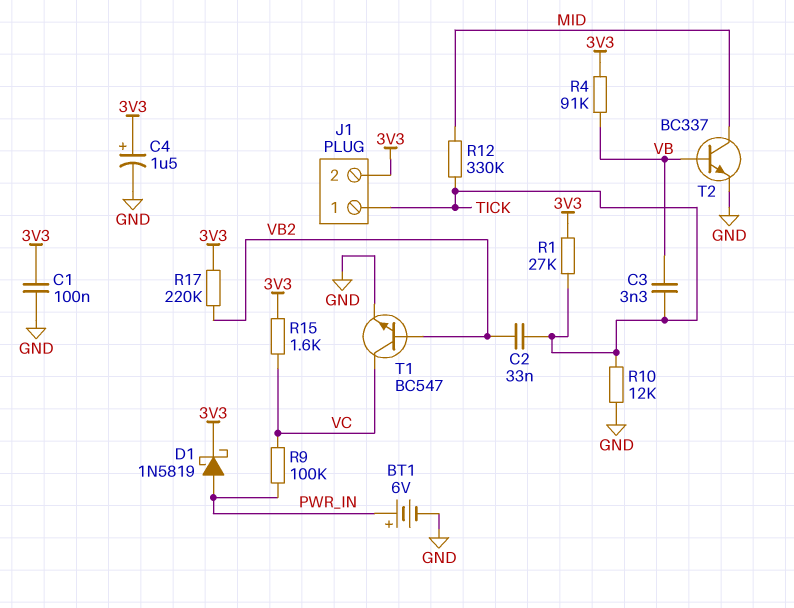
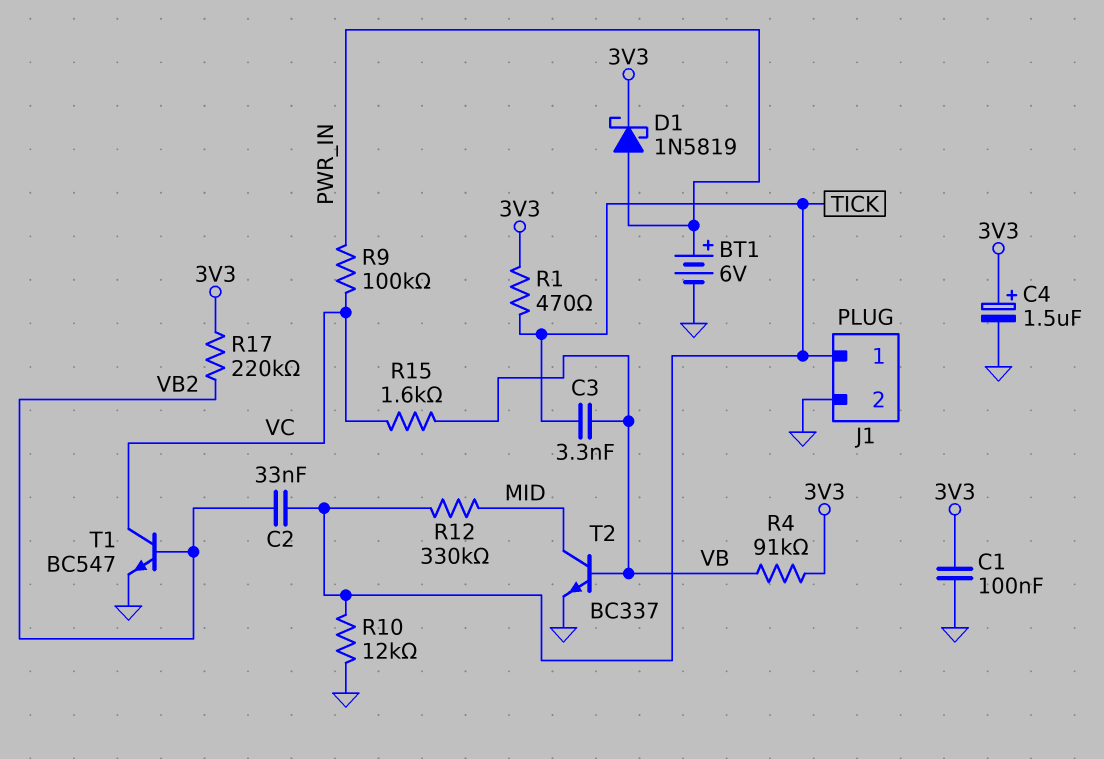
J1 pin 2: 3V3 -> GND
R1: 27k (3V3, TICK) -> 470 (3V3, TICK)
R15: 1.6k (3V3, VC) -> 1.6k (VB, VC)

